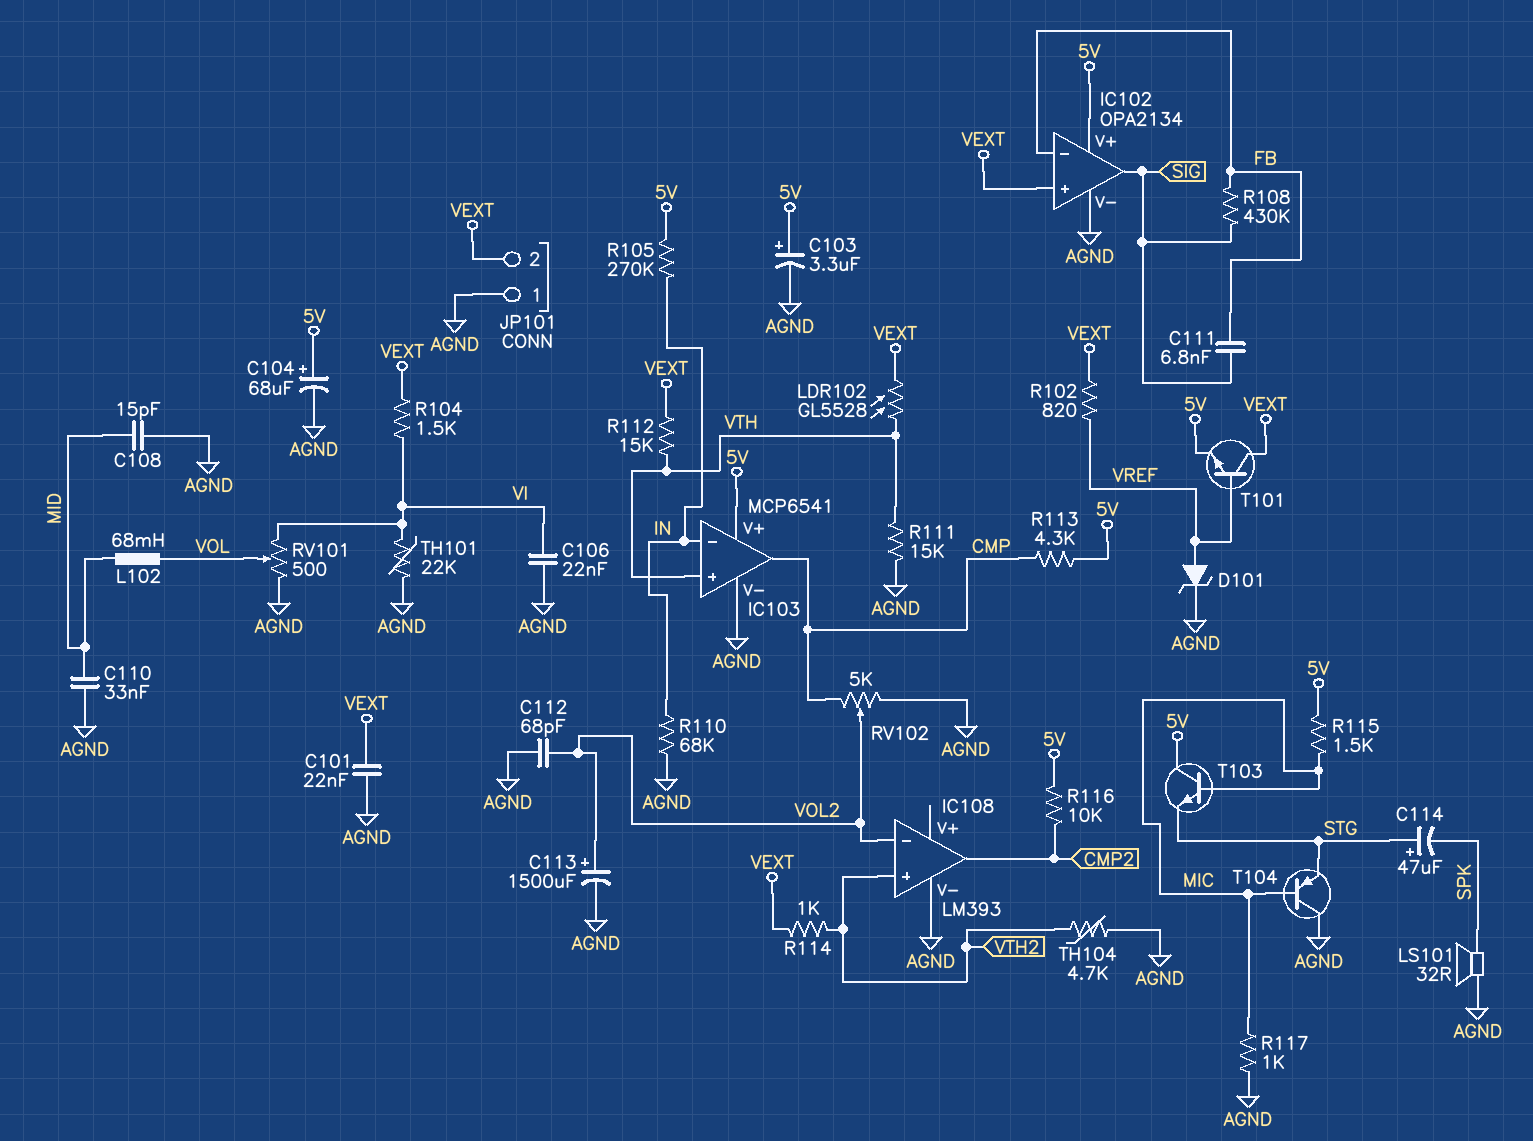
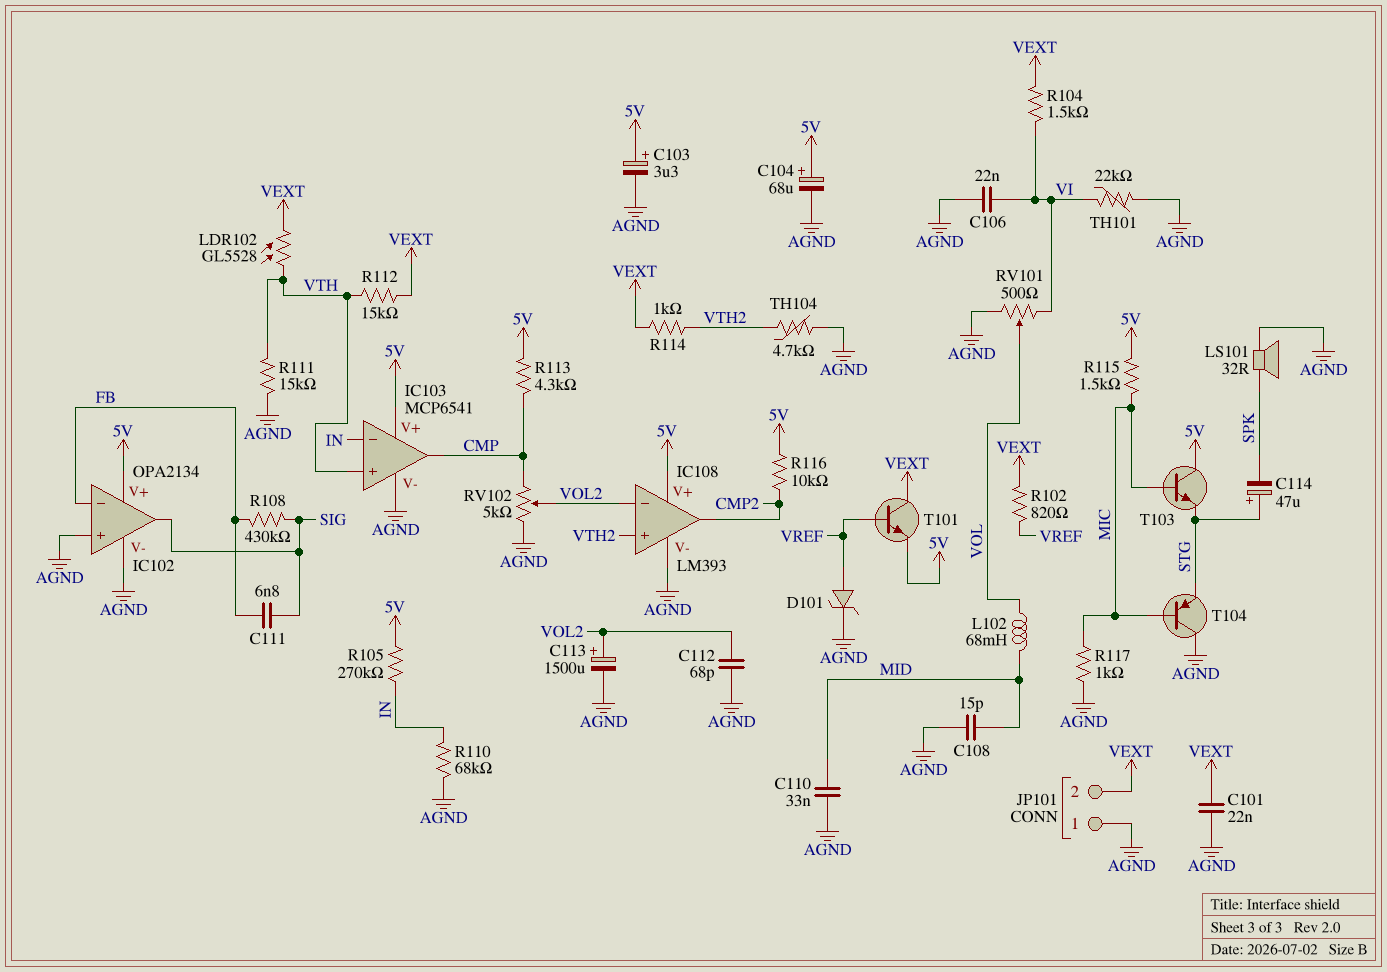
IC102 pin in+: VEXT -> AGND
IC108 pin V+: none -> 5V

